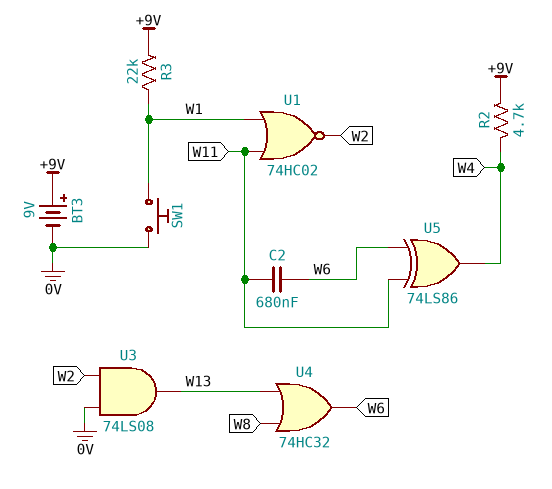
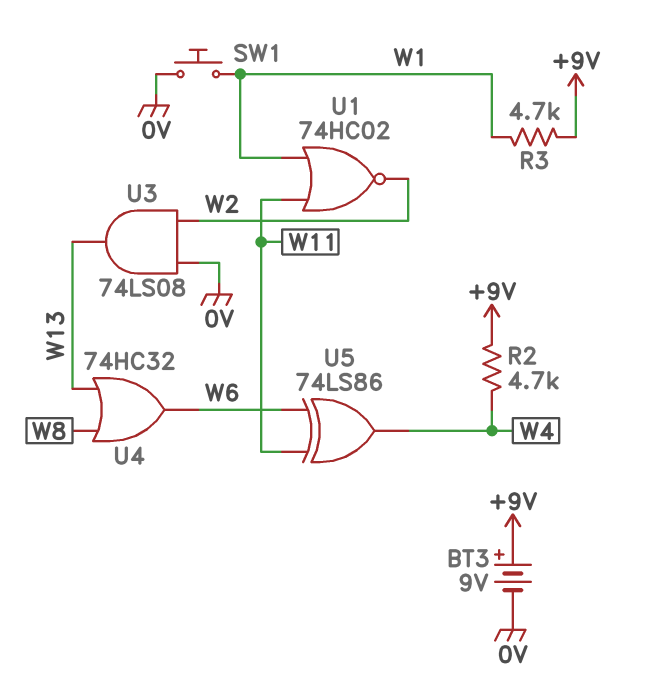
C2: 680nF (W6, W11) -> none
R3: 22k (+9V, W1) -> 4.7k (+9V, W1)

